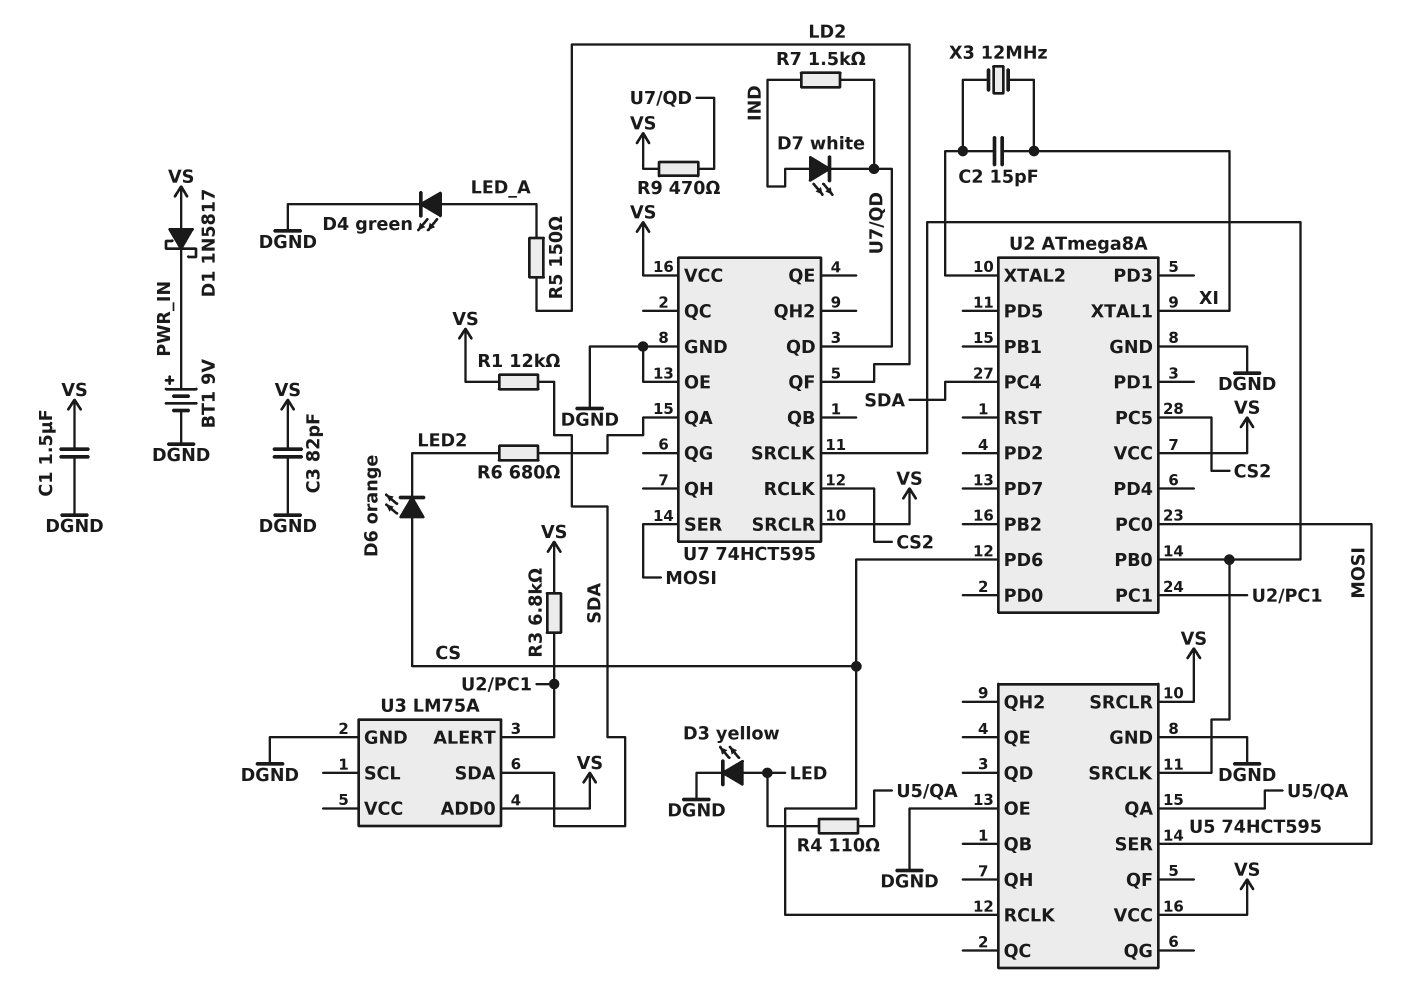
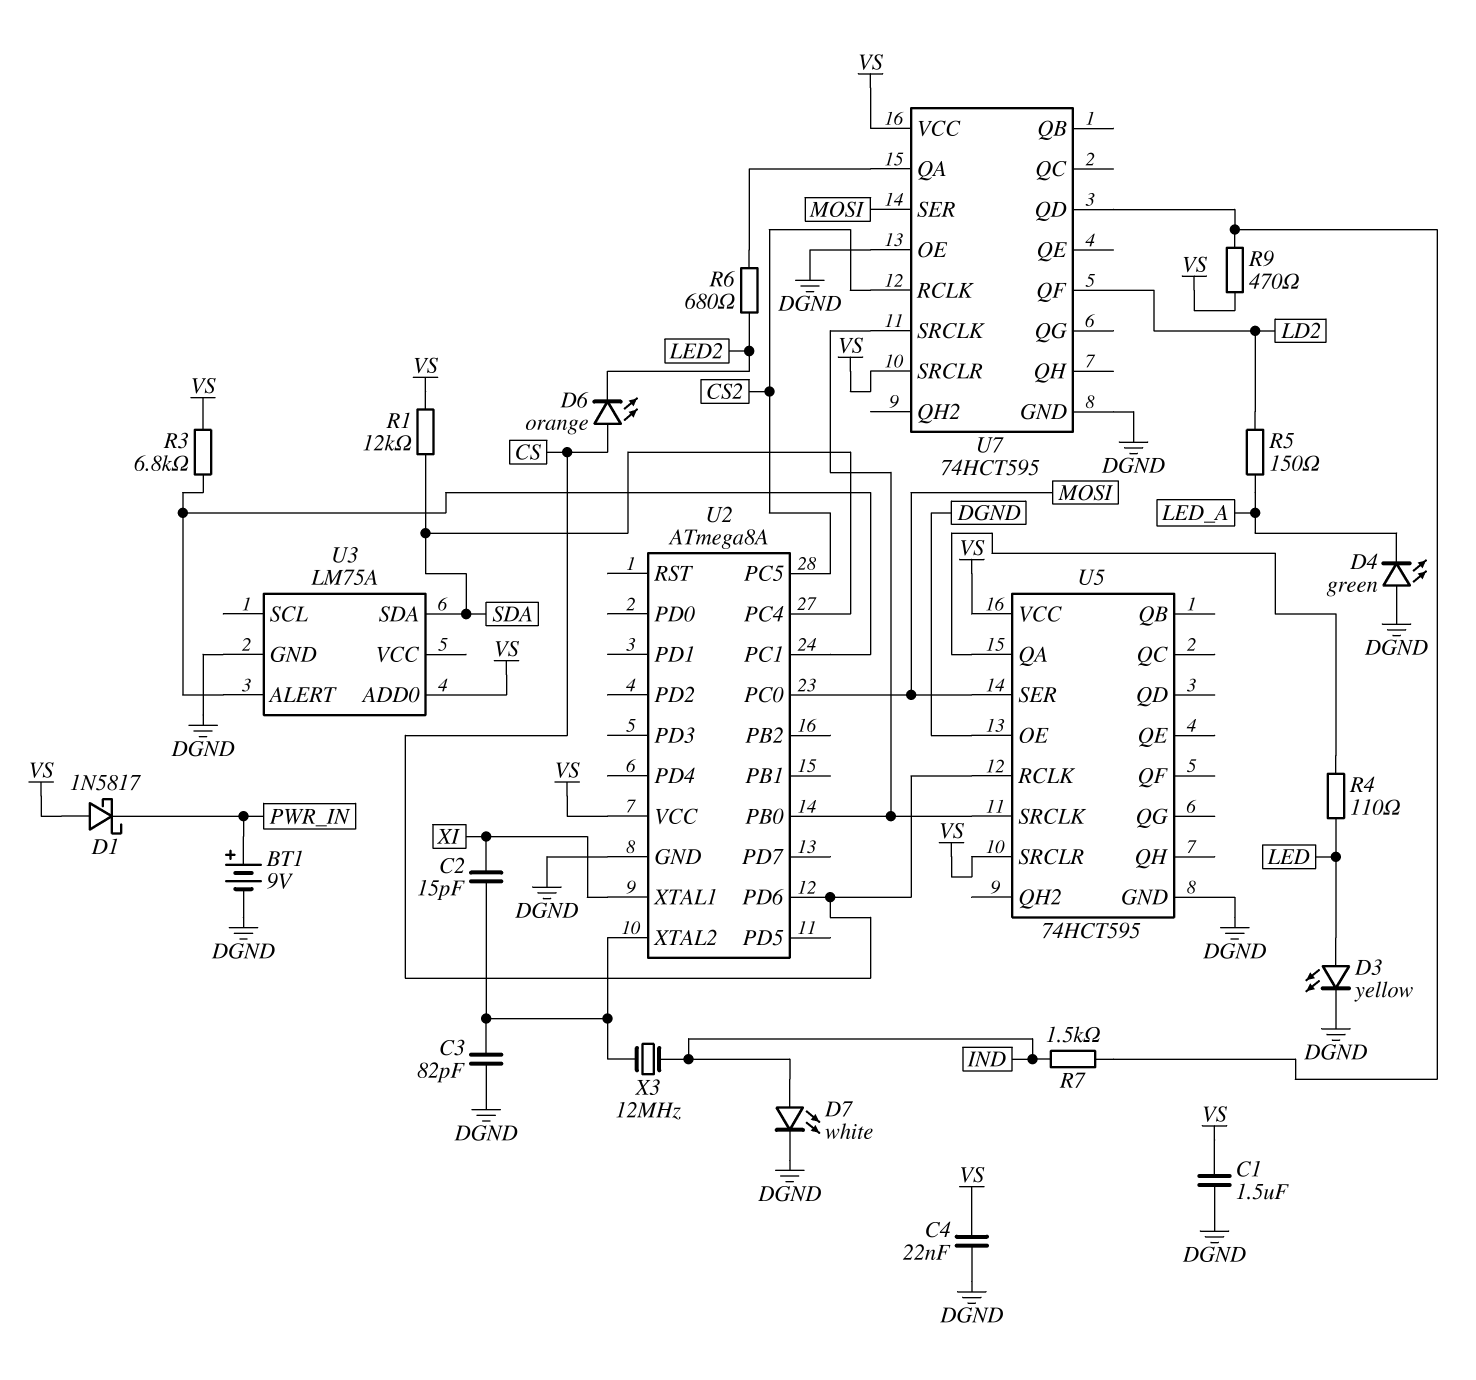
C3: 82pF (DGND, VS) -> 82pF (DGND, U2/XTAL2)
C4: none -> 22nF (DGND, VS)
D4: LED green (A LED_A, K DGND) -> LED green (A DGND, K LED_A)
D7: LED white (A IND, K U7/QD) -> LED white (A IND, K DGND)
X3: 12MHz (U2/XTAL2, XI) -> 12MHz (IND, U2/XTAL2)

